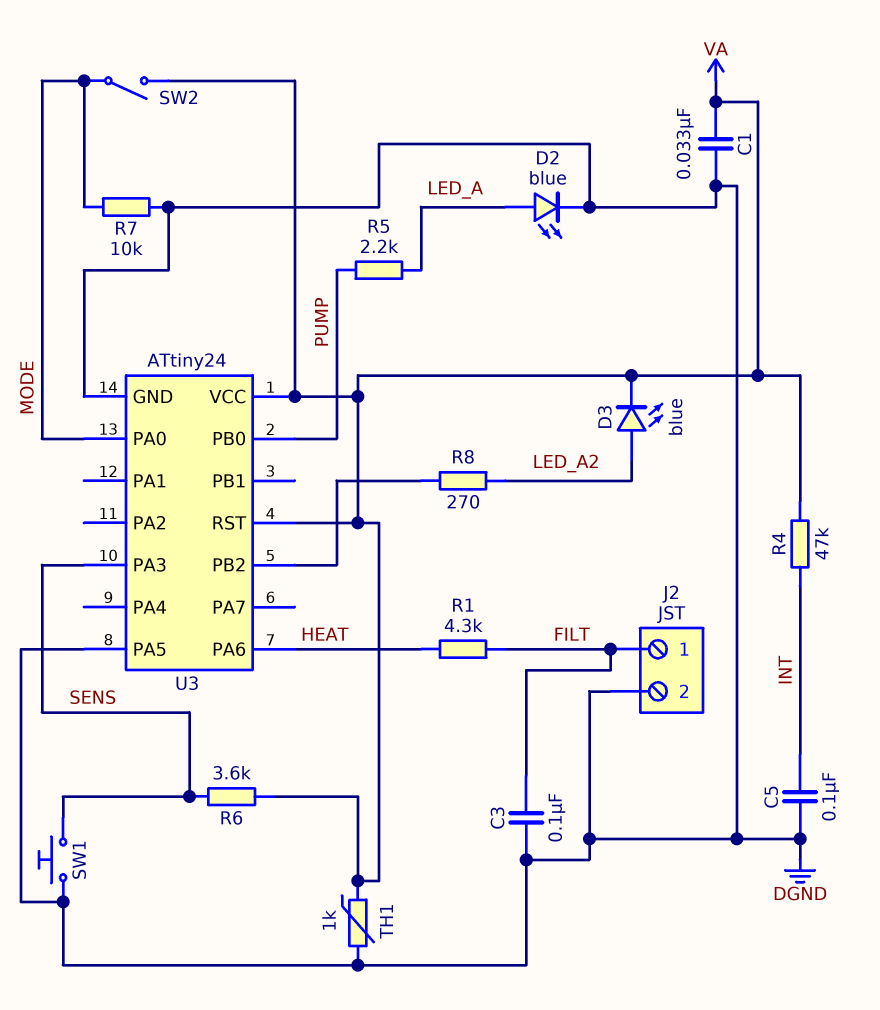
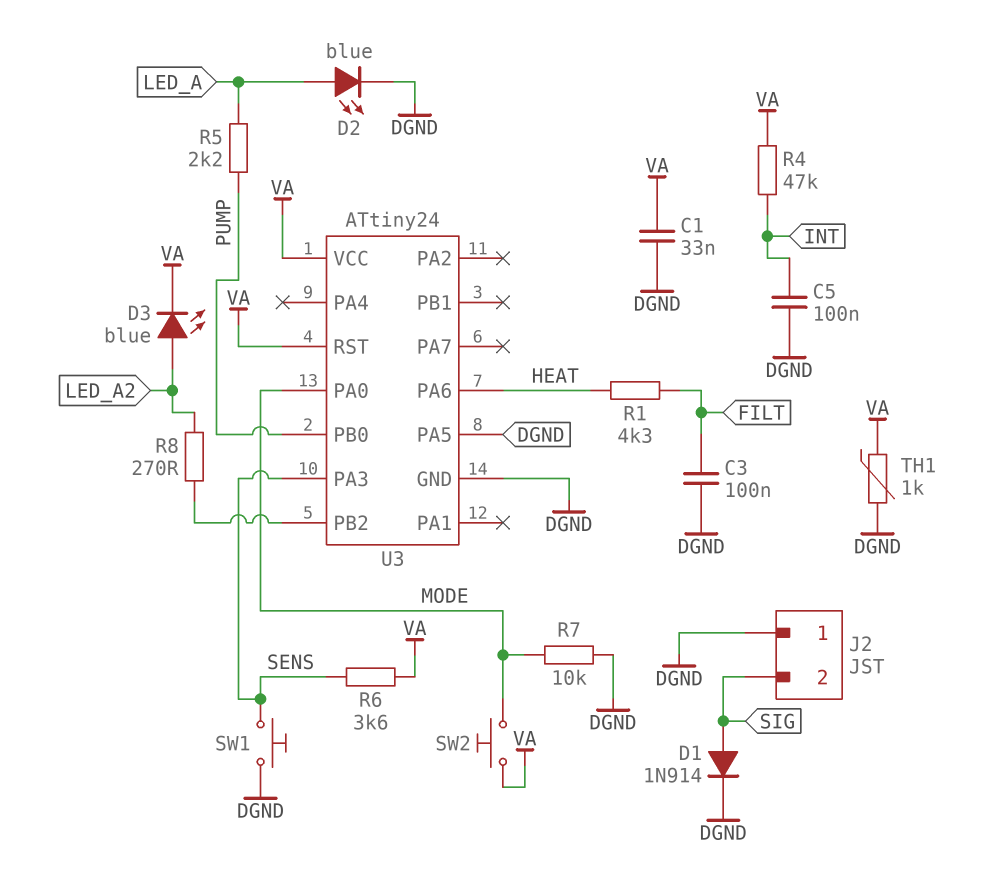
D1: none -> diode 1N914 (A SIG, K DGND)
J2 pin 1: FILT -> DGND
J2 pin 2: DGND -> SIG
SW2: switch (MODE, VA) -> button (MODE, VA)

